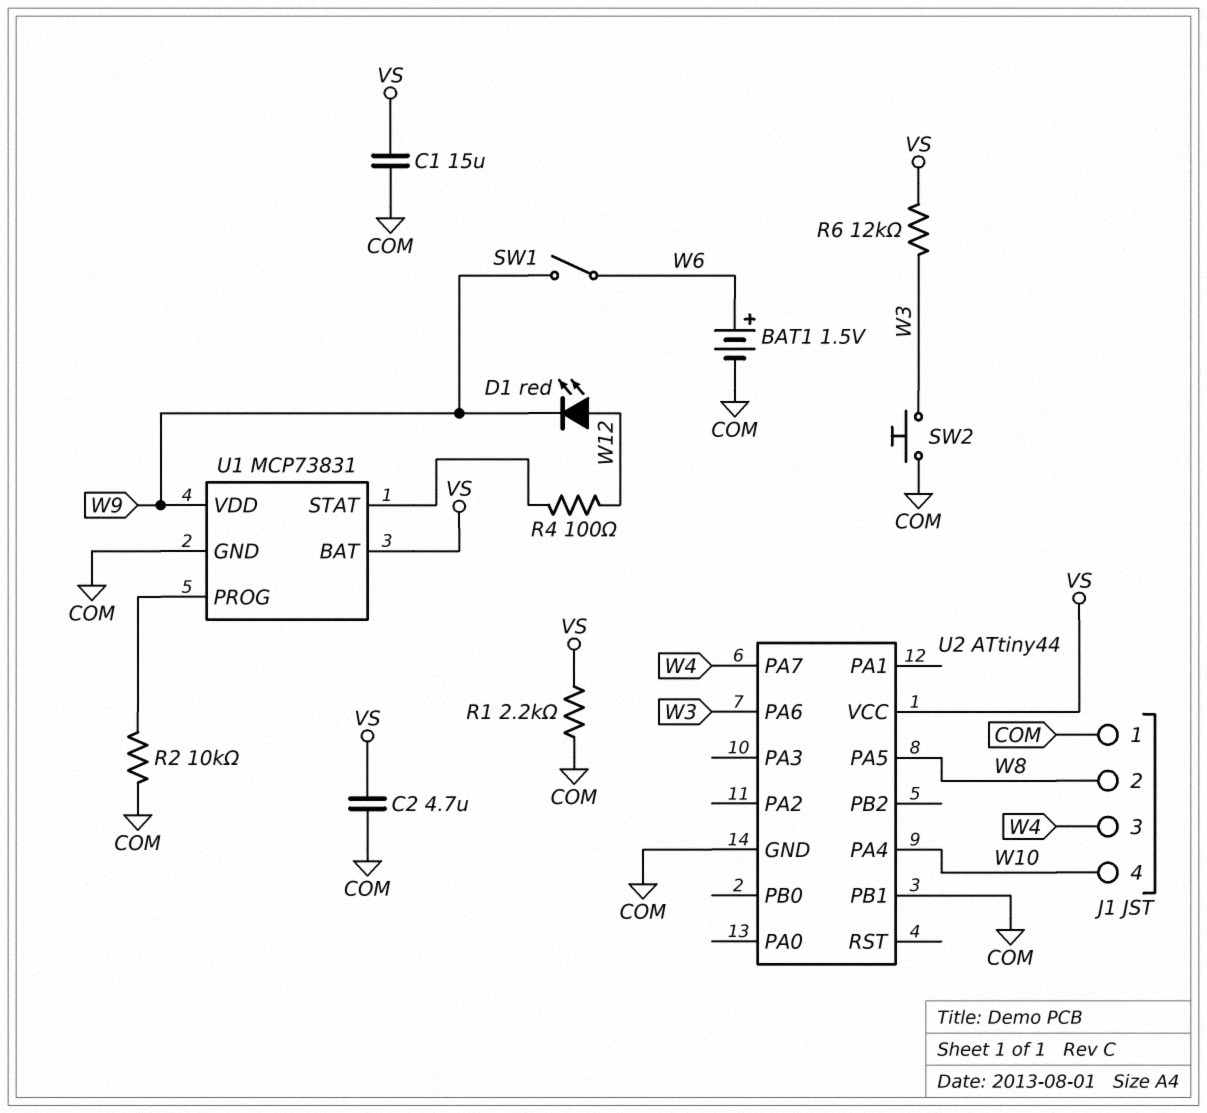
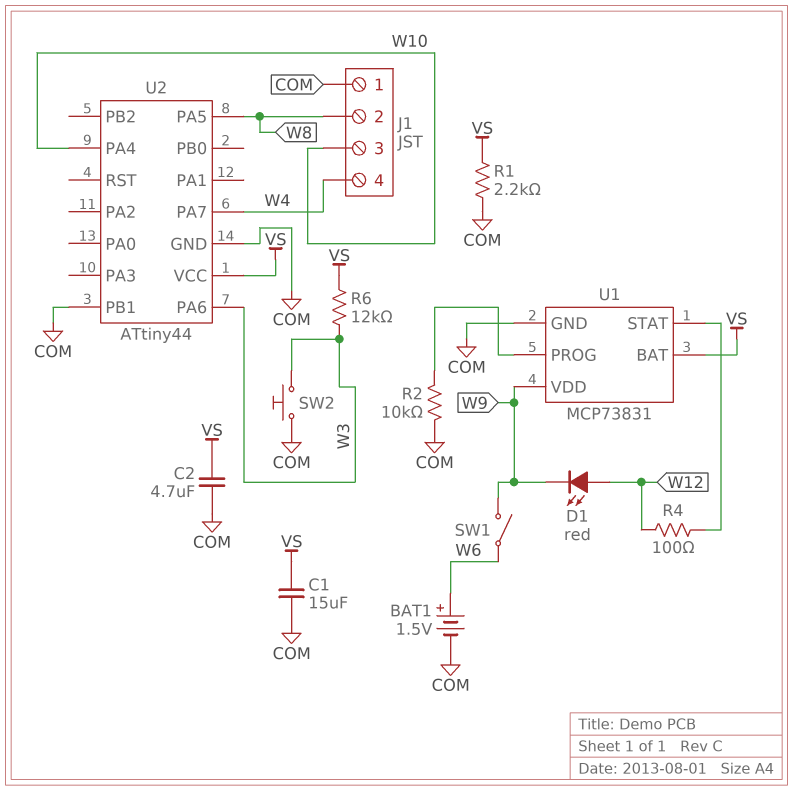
J1 pin 3: W4 -> W10
J1 pin 4: W10 -> W4

